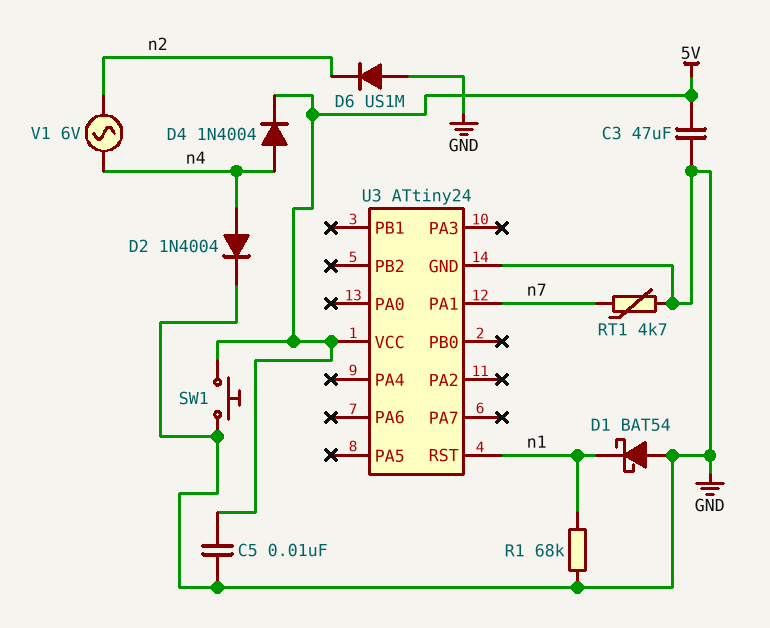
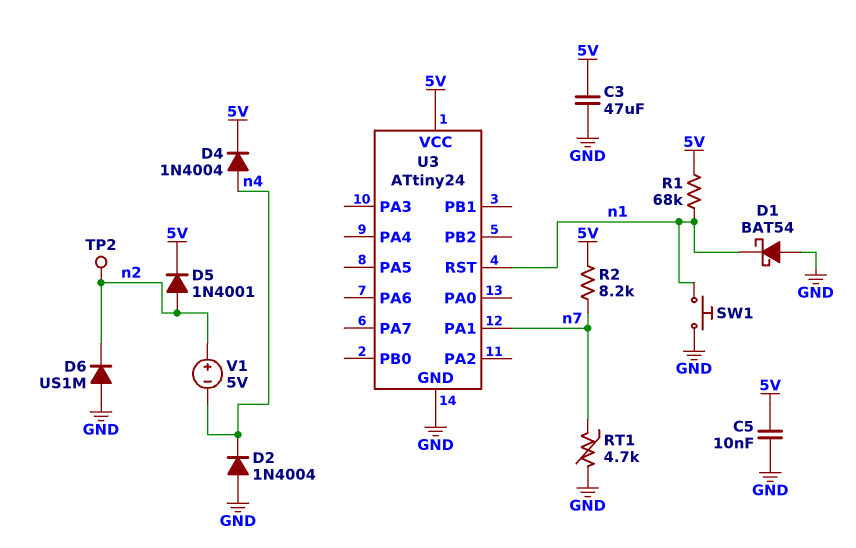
D2: diode 1N4004 (A n4, K GND) -> diode 1N4004 (A GND, K n4)
D5: none -> diode 1N4001 (A n2, K 5V)
R1: 68k (GND, n1) -> 68k (5V, n1)
R2: none -> 8.2k (5V, n7)
SW1: button (5V, GND) -> button (GND, n1)
TP2: none -> test point (n2)
V1: AC 6V (n2, n4) -> 5V (plus n2, minus n4)

